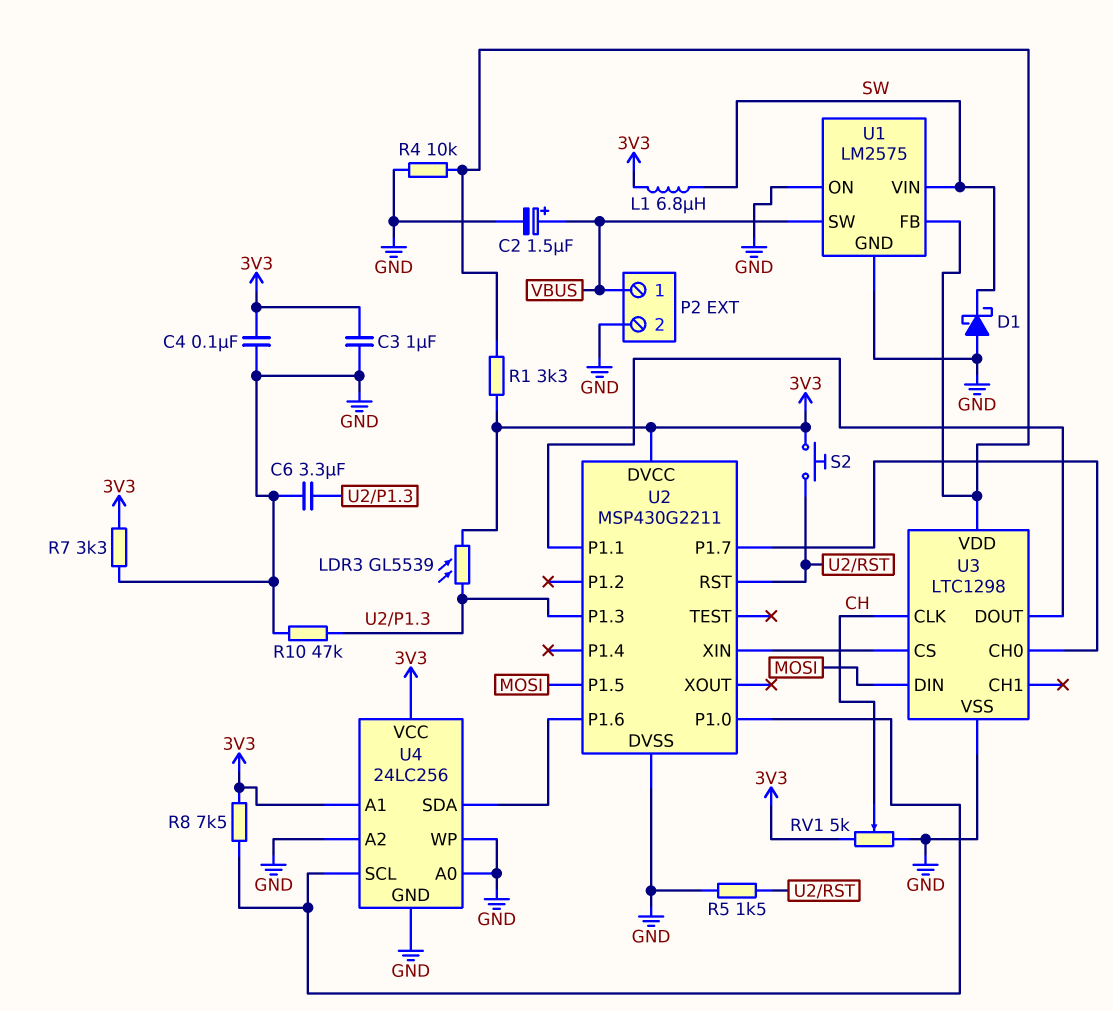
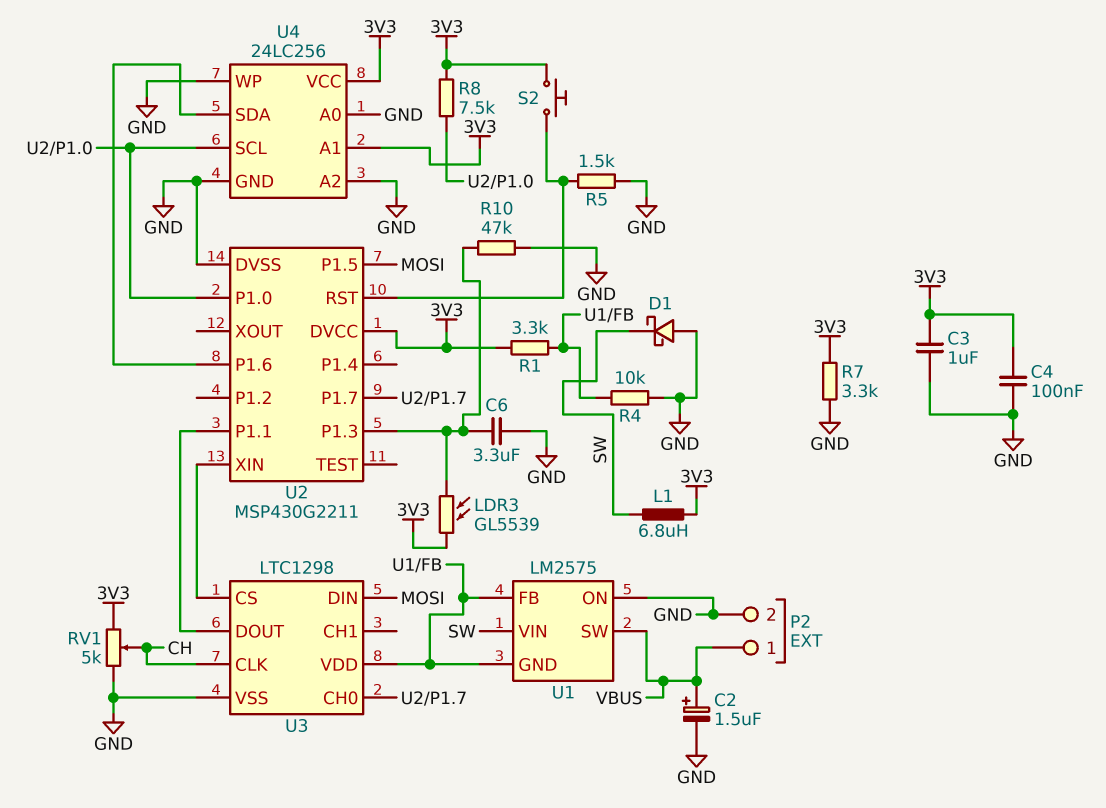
U1 pin GND: GND -> U1/FB

